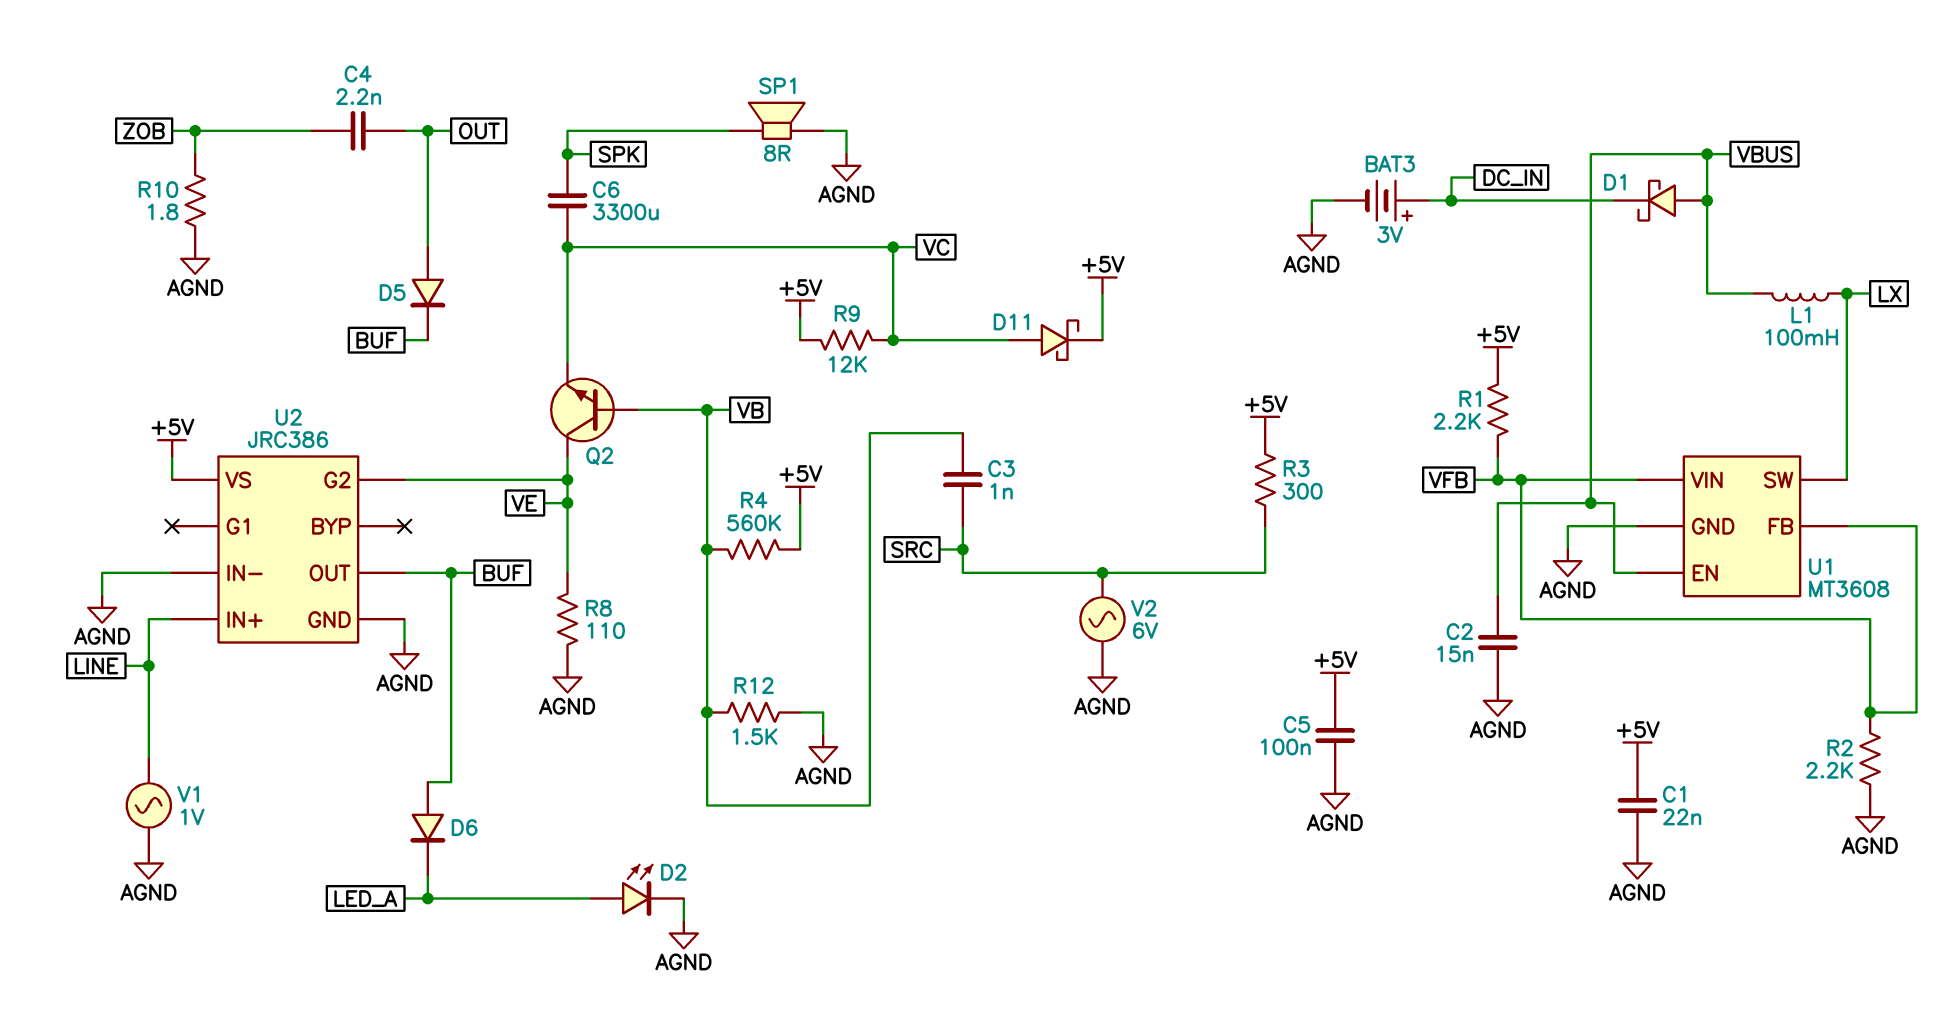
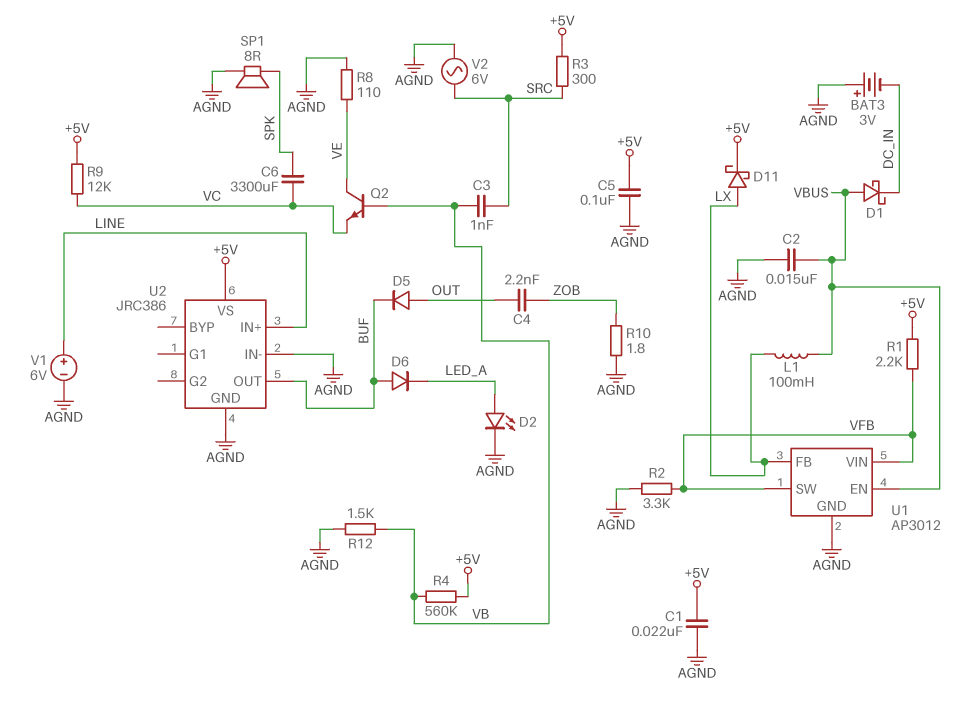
BAT3: 3V (plus DC_IN, minus AGND) -> 3V (plus AGND, minus DC_IN)
D11: schottky (A VC, K +5V) -> schottky (A LX, K +5V)
R2: 2.2k (AGND, VFB) -> 3.3k (AGND, VFB)
U1: MT3608 -> AP3012
U1 pin FB: VFB -> LX
U1 pin SW: LX -> VFB
U2 pin G2: VE -> none
V1: AC 1V (AGND, LINE) -> 6V (plus LINE, minus AGND)

